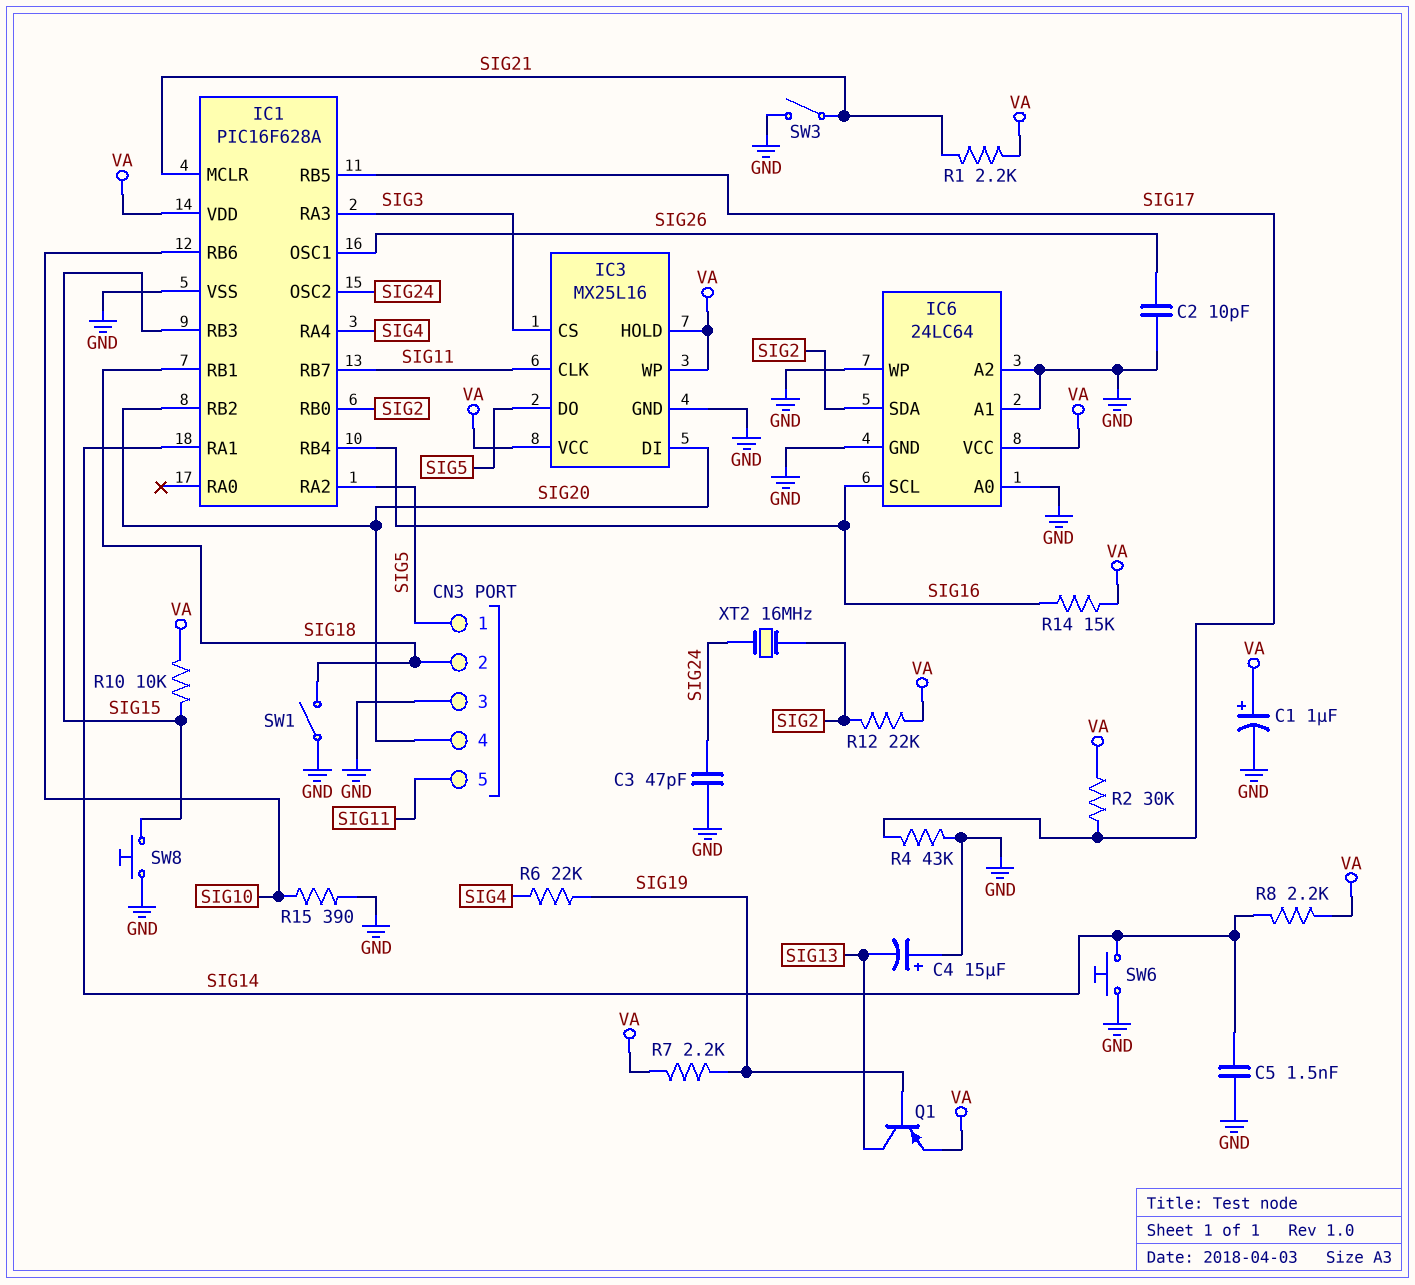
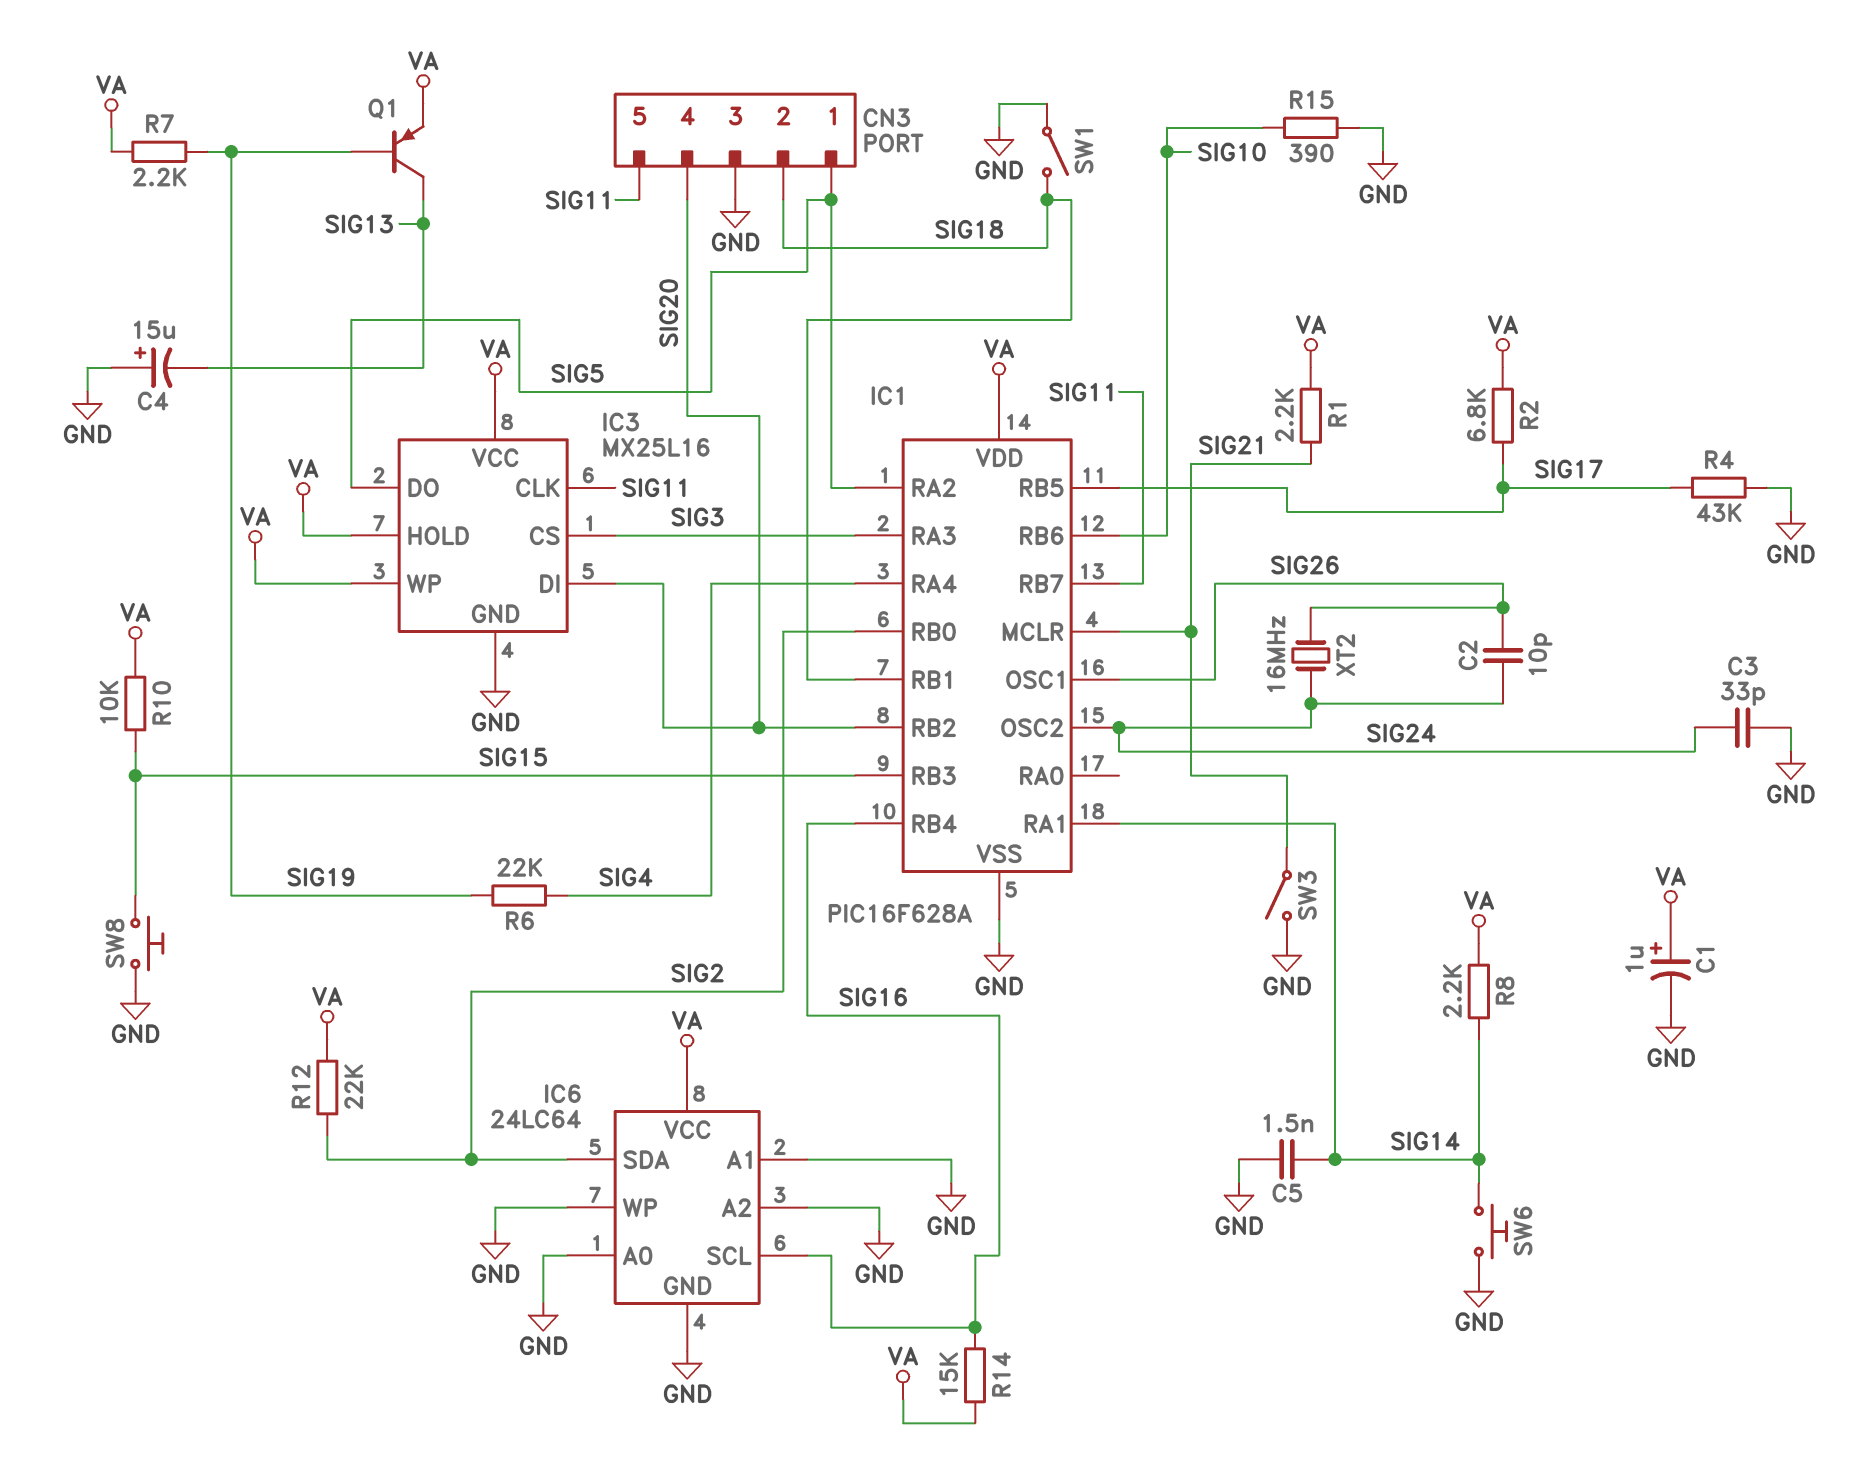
C2: 10pF (GND, SIG26) -> 10pF (SIG24, SIG26)
C3: 47pF (GND, SIG24) -> 33pF (GND, SIG24)
R2: 30k (SIG17, VA) -> 6.8k (SIG17, VA)
XT2: 16MHz (SIG2, SIG24) -> 16MHz (SIG24, SIG26)

